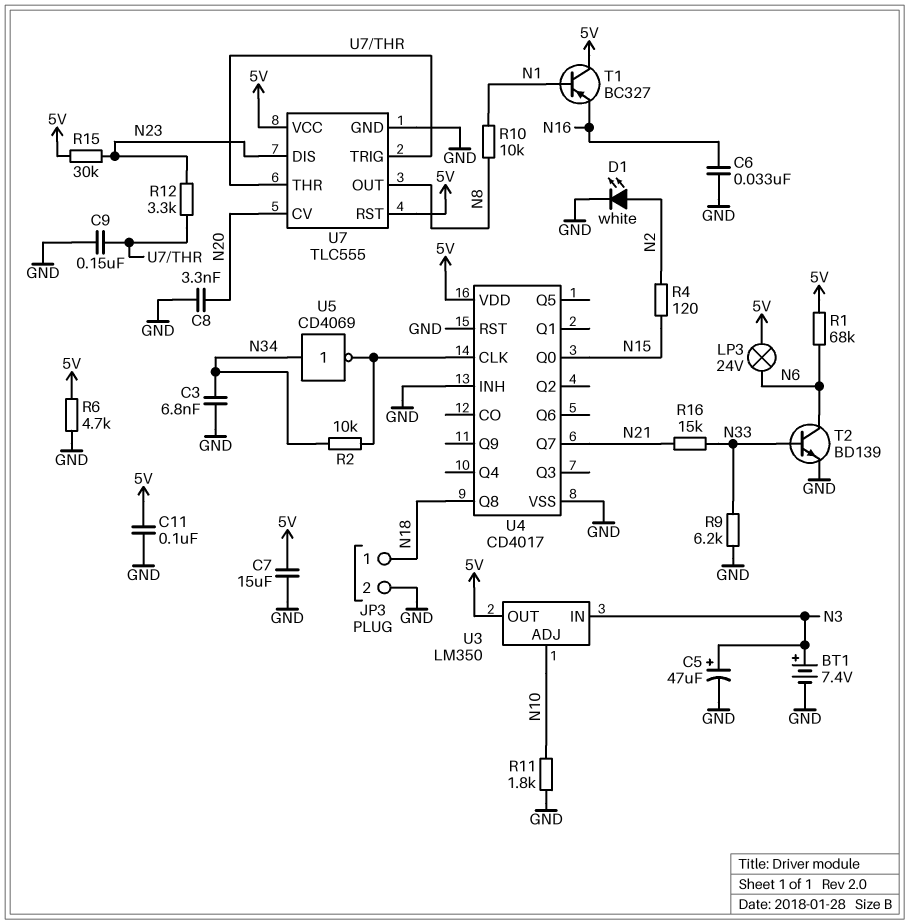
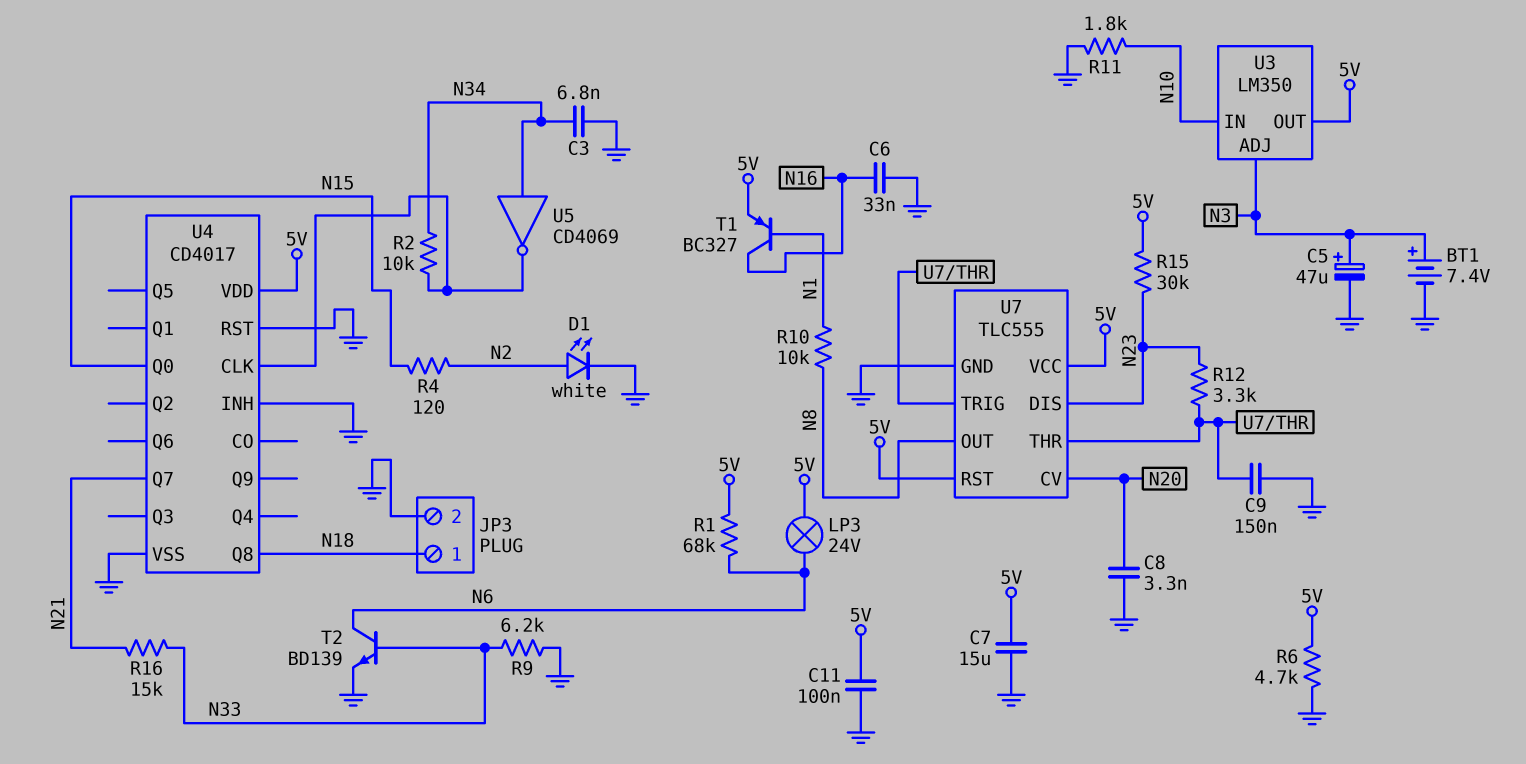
T1: PNP BC327 (B N1, C 5V, E N16) -> PNP BC327 (B N1, C N16, E 5V)
U3 pin ADJ: N10 -> N3
U3 pin IN: N3 -> N10

